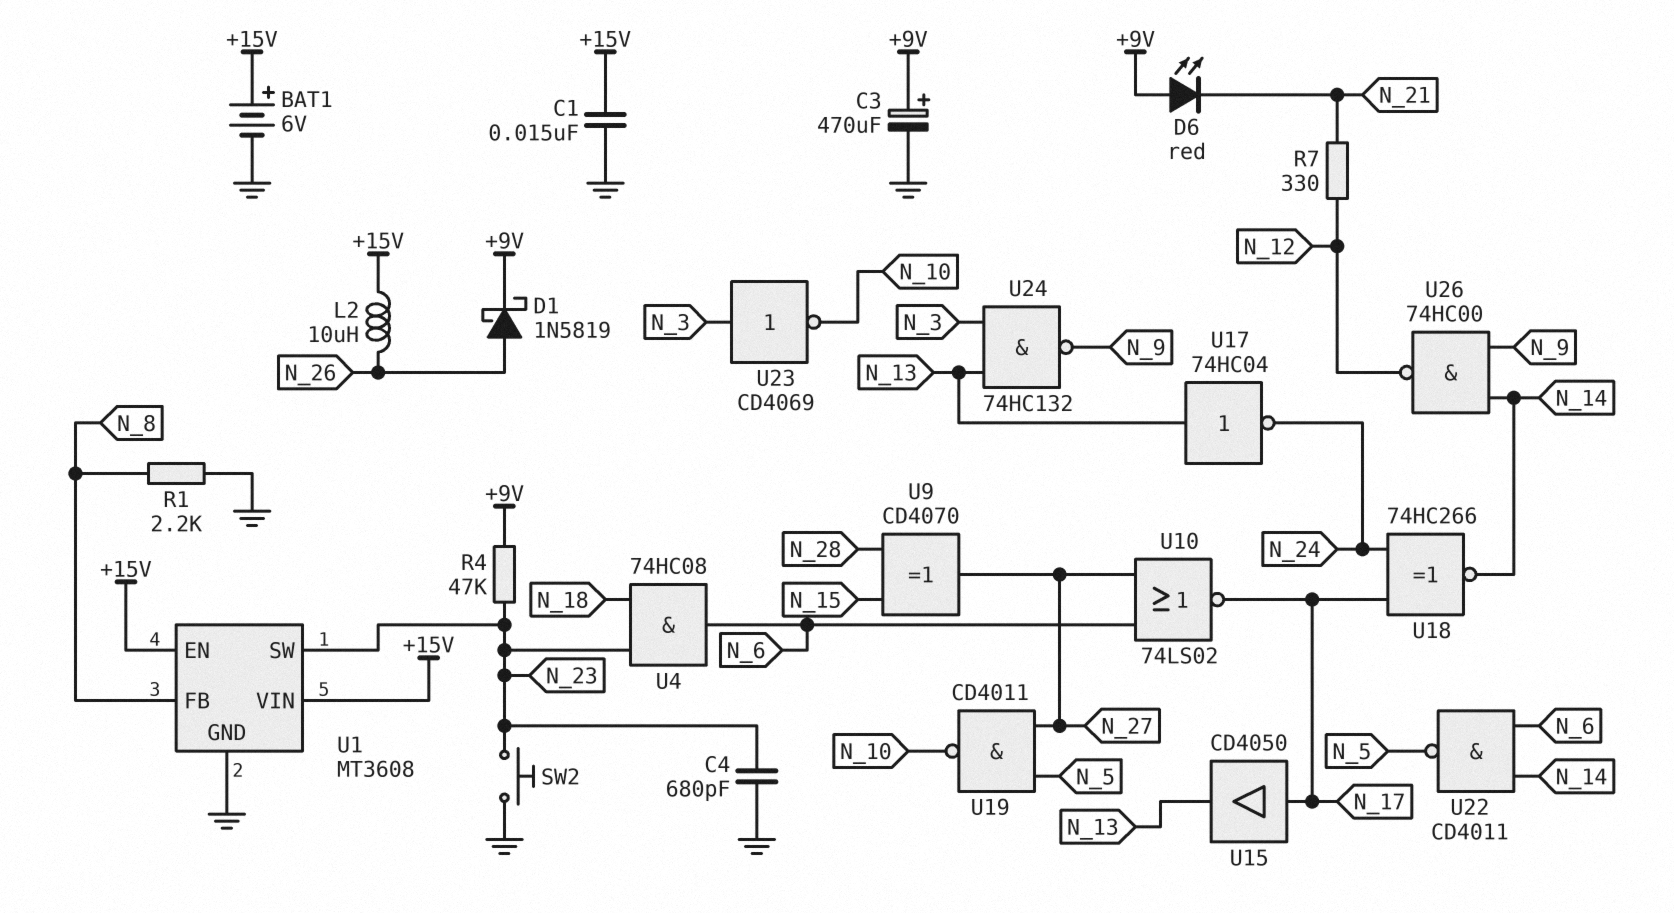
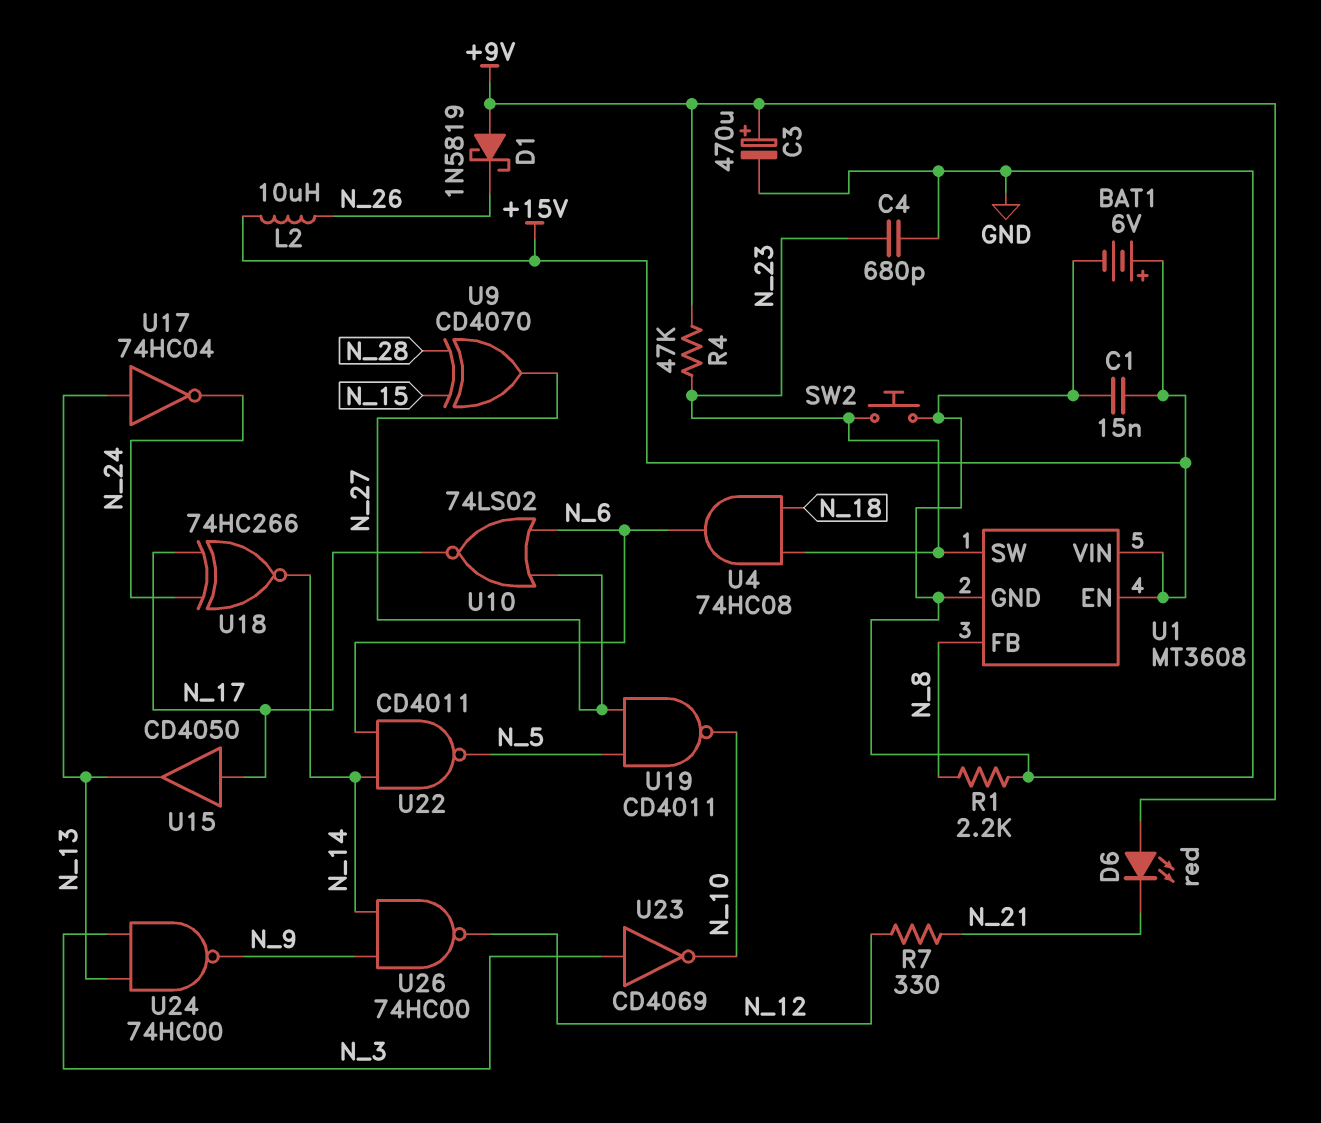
D1: schottky 1N5819 (A N_26, K +9V) -> schottky 1N5819 (A +9V, K N_26)
U24: NAND 74HC132 (in N_3, in N_13, out N_9) -> NAND 74HC00 (in N_3, in N_13, out N_9)

